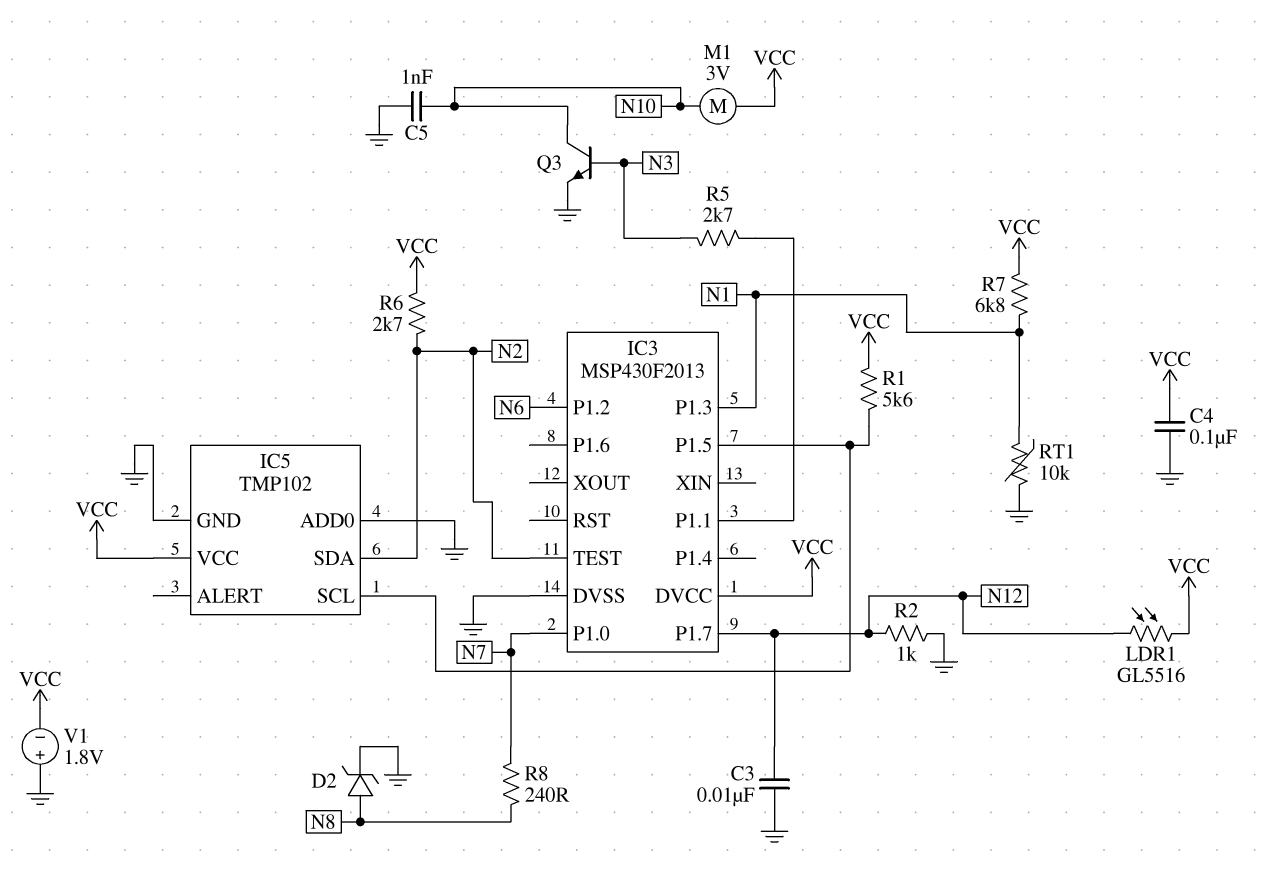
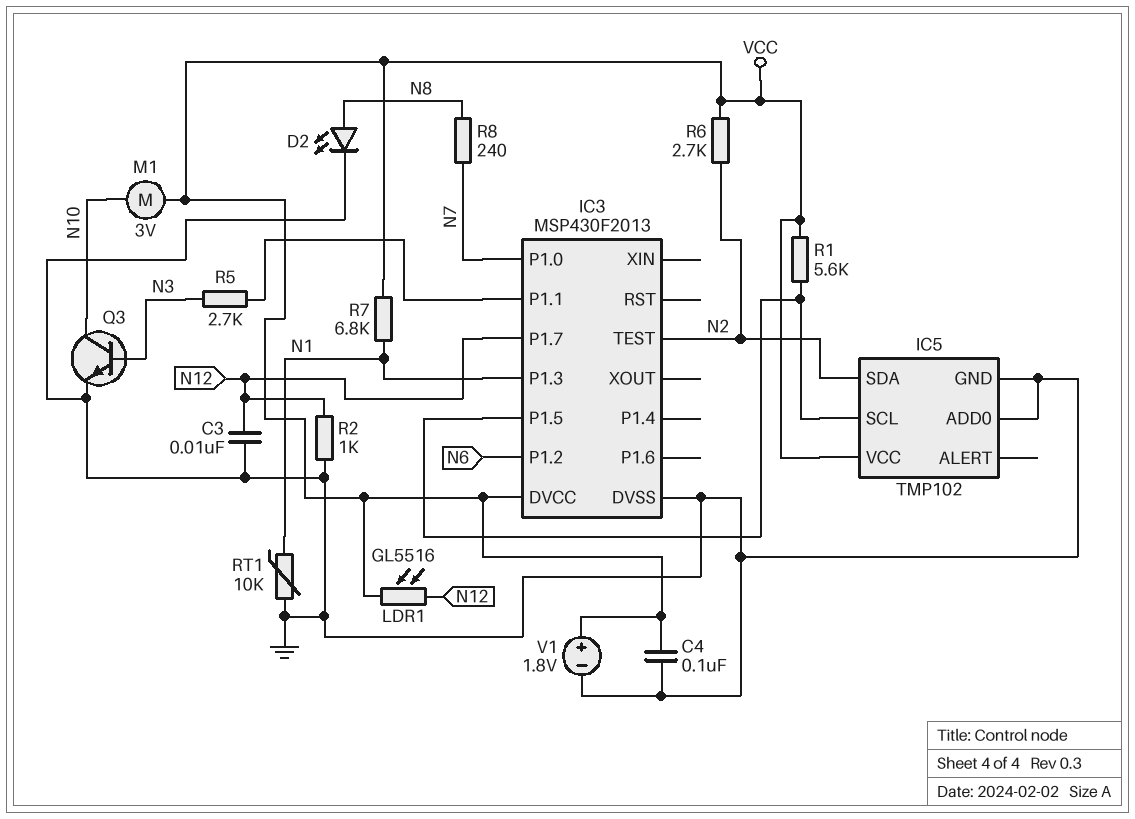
C5: 1nF (GND, N10) -> none
D2: zener (A N8, K GND) -> LED (A N8, K GND)
V1: 1.8V (plus GND, minus VCC) -> 1.8V (plus VCC, minus GND)

